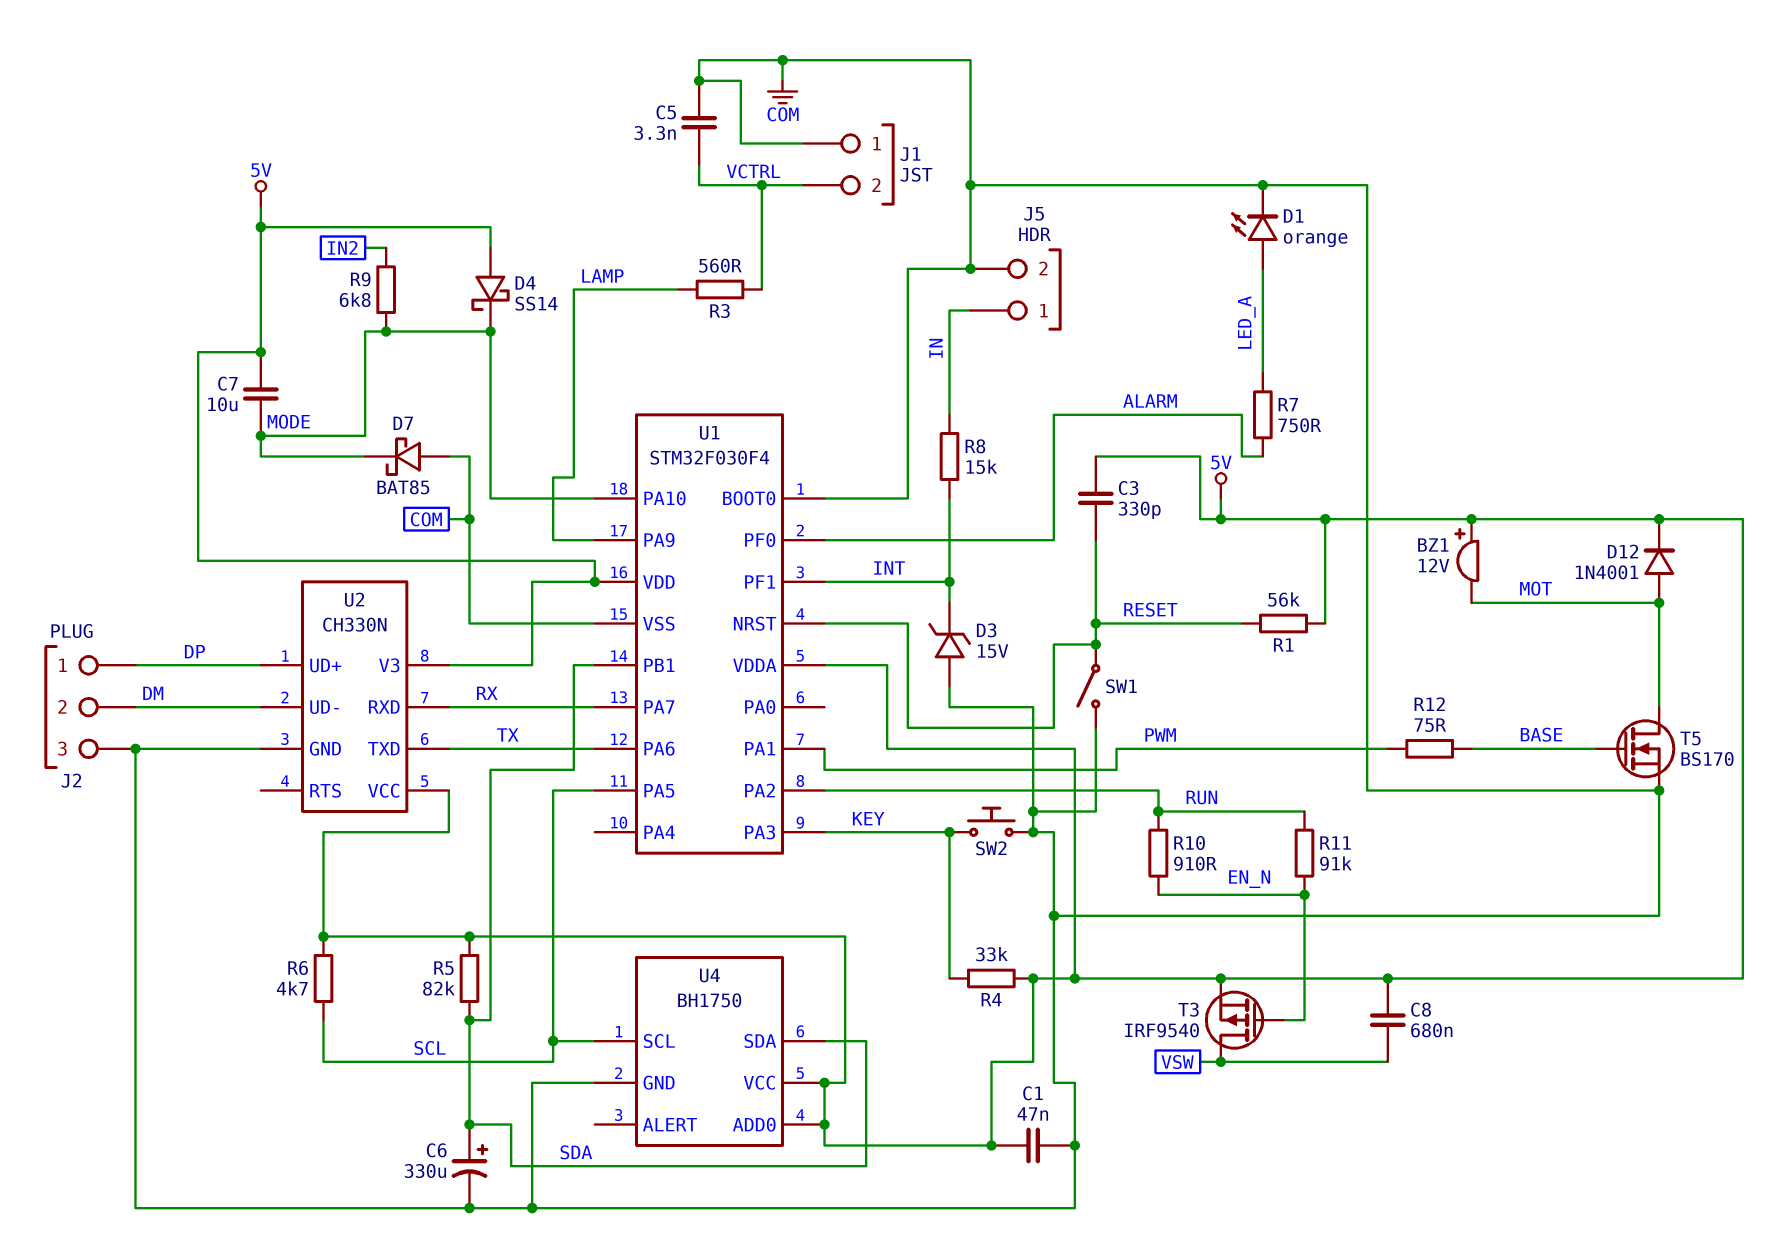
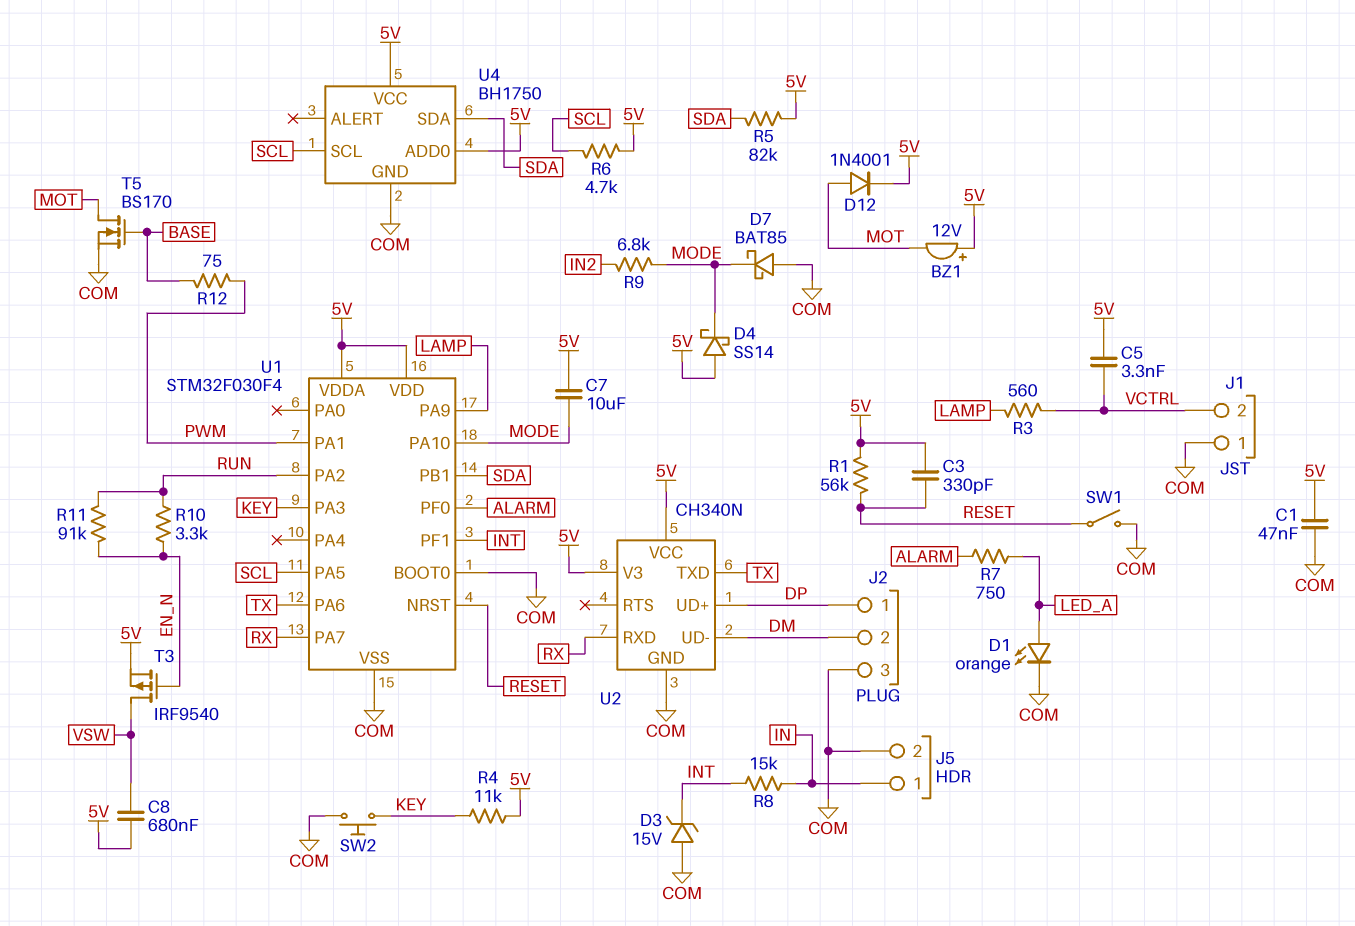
C5: 3.3nF (COM, VCTRL) -> 3.3nF (5V, VCTRL)
C6: 330uF (plus SDA, minus COM) -> none
R4: 33k (5V, KEY) -> 11k (5V, KEY)
R10: 910 (EN_N, RUN) -> 3.3k (EN_N, RUN)
U2: CH330N -> CH340N

